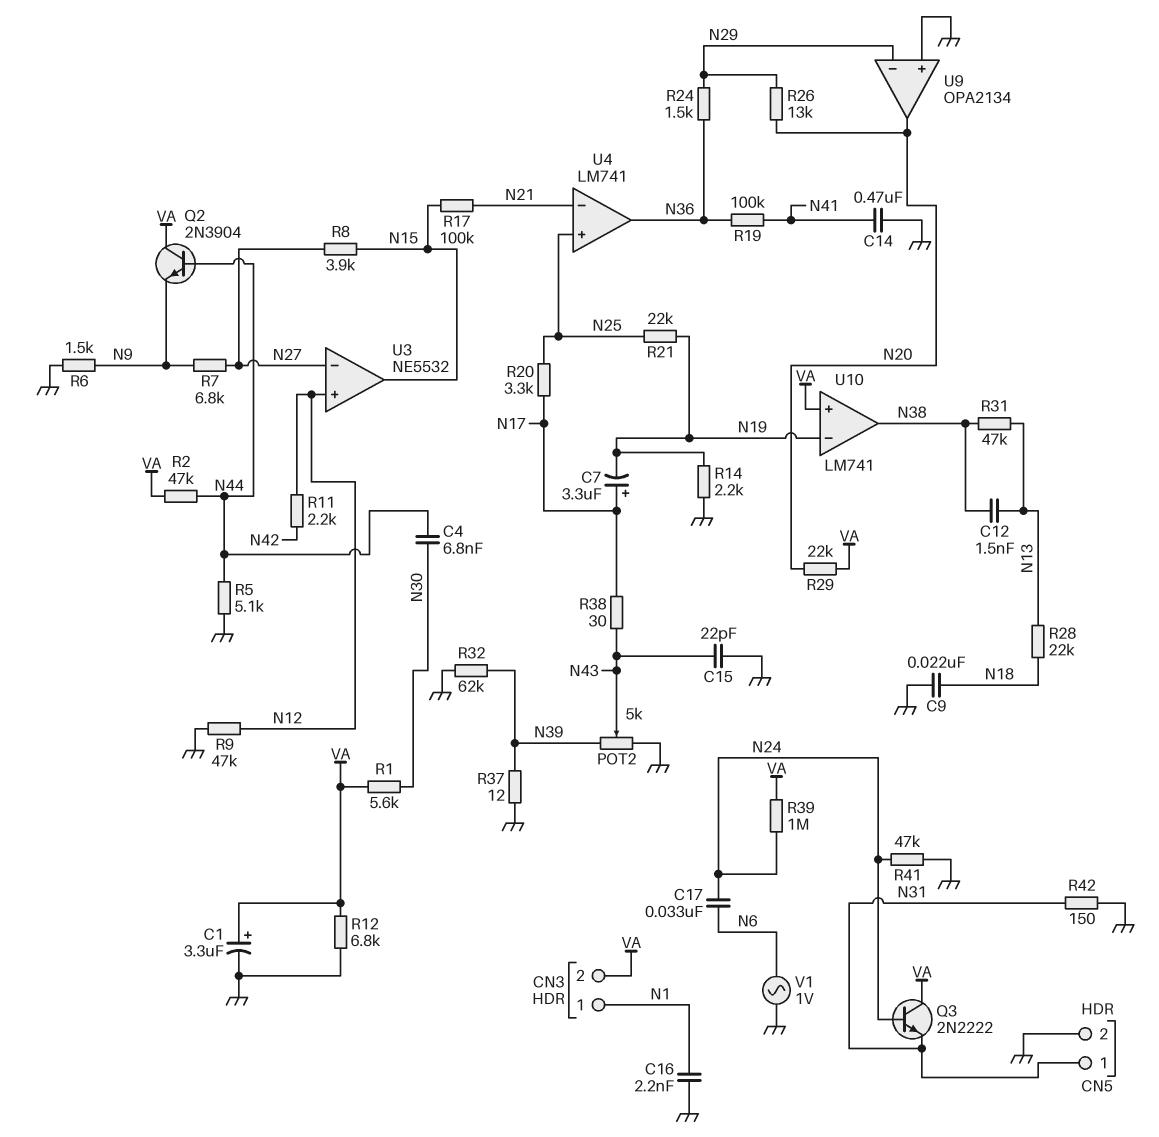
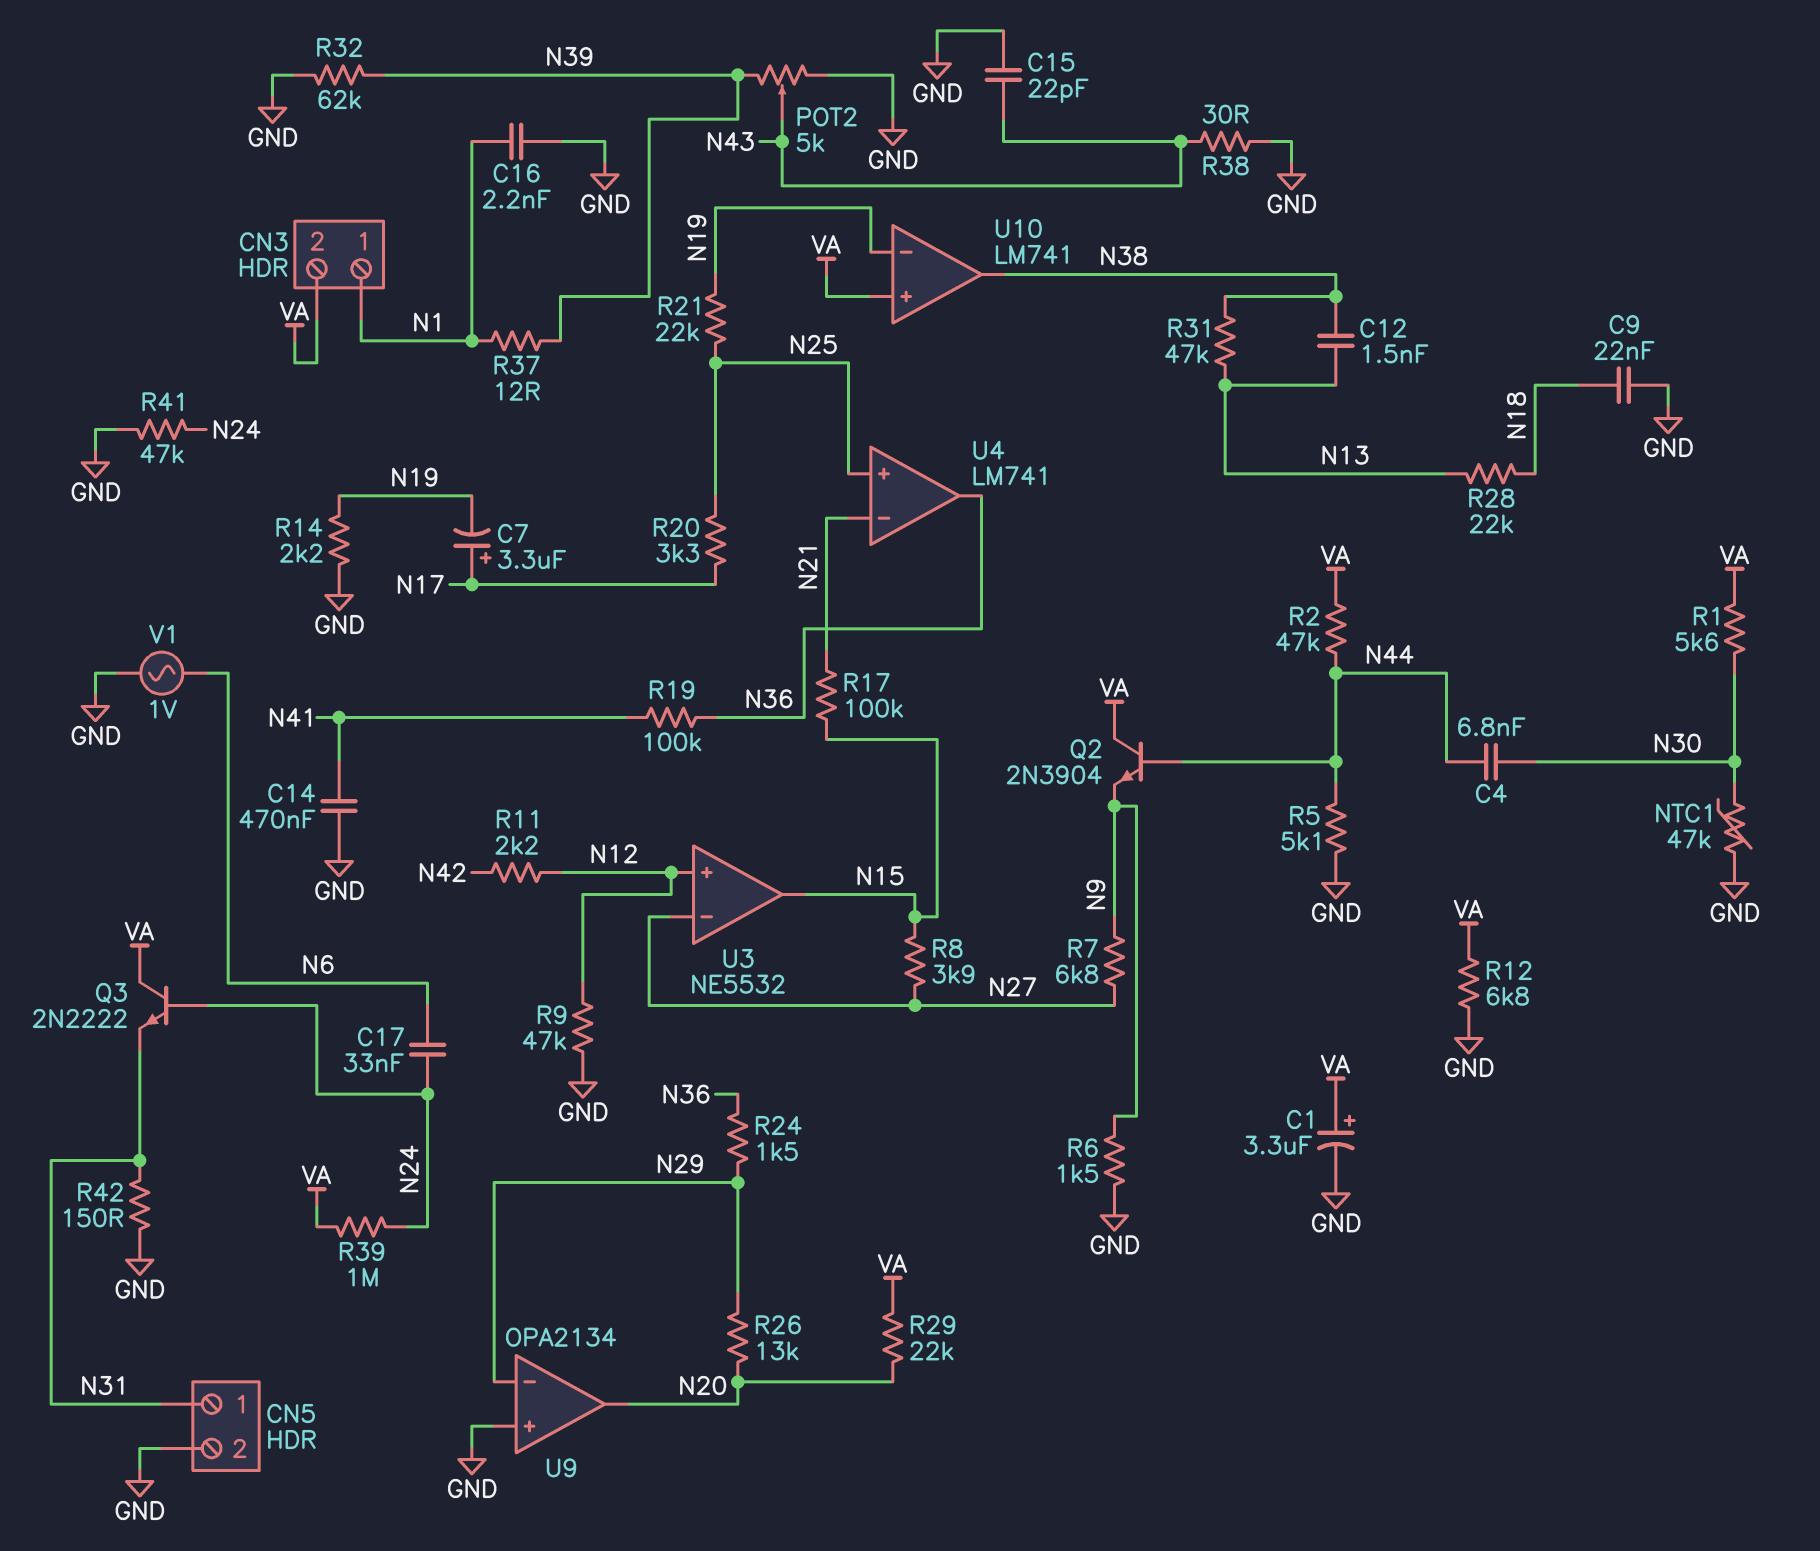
NTC1: none -> 47k (GND, N30)
R37: 12 (GND, N39) -> 12 (N1, N39)
R38: 30 (N17, N43) -> 30 (GND, N43)

